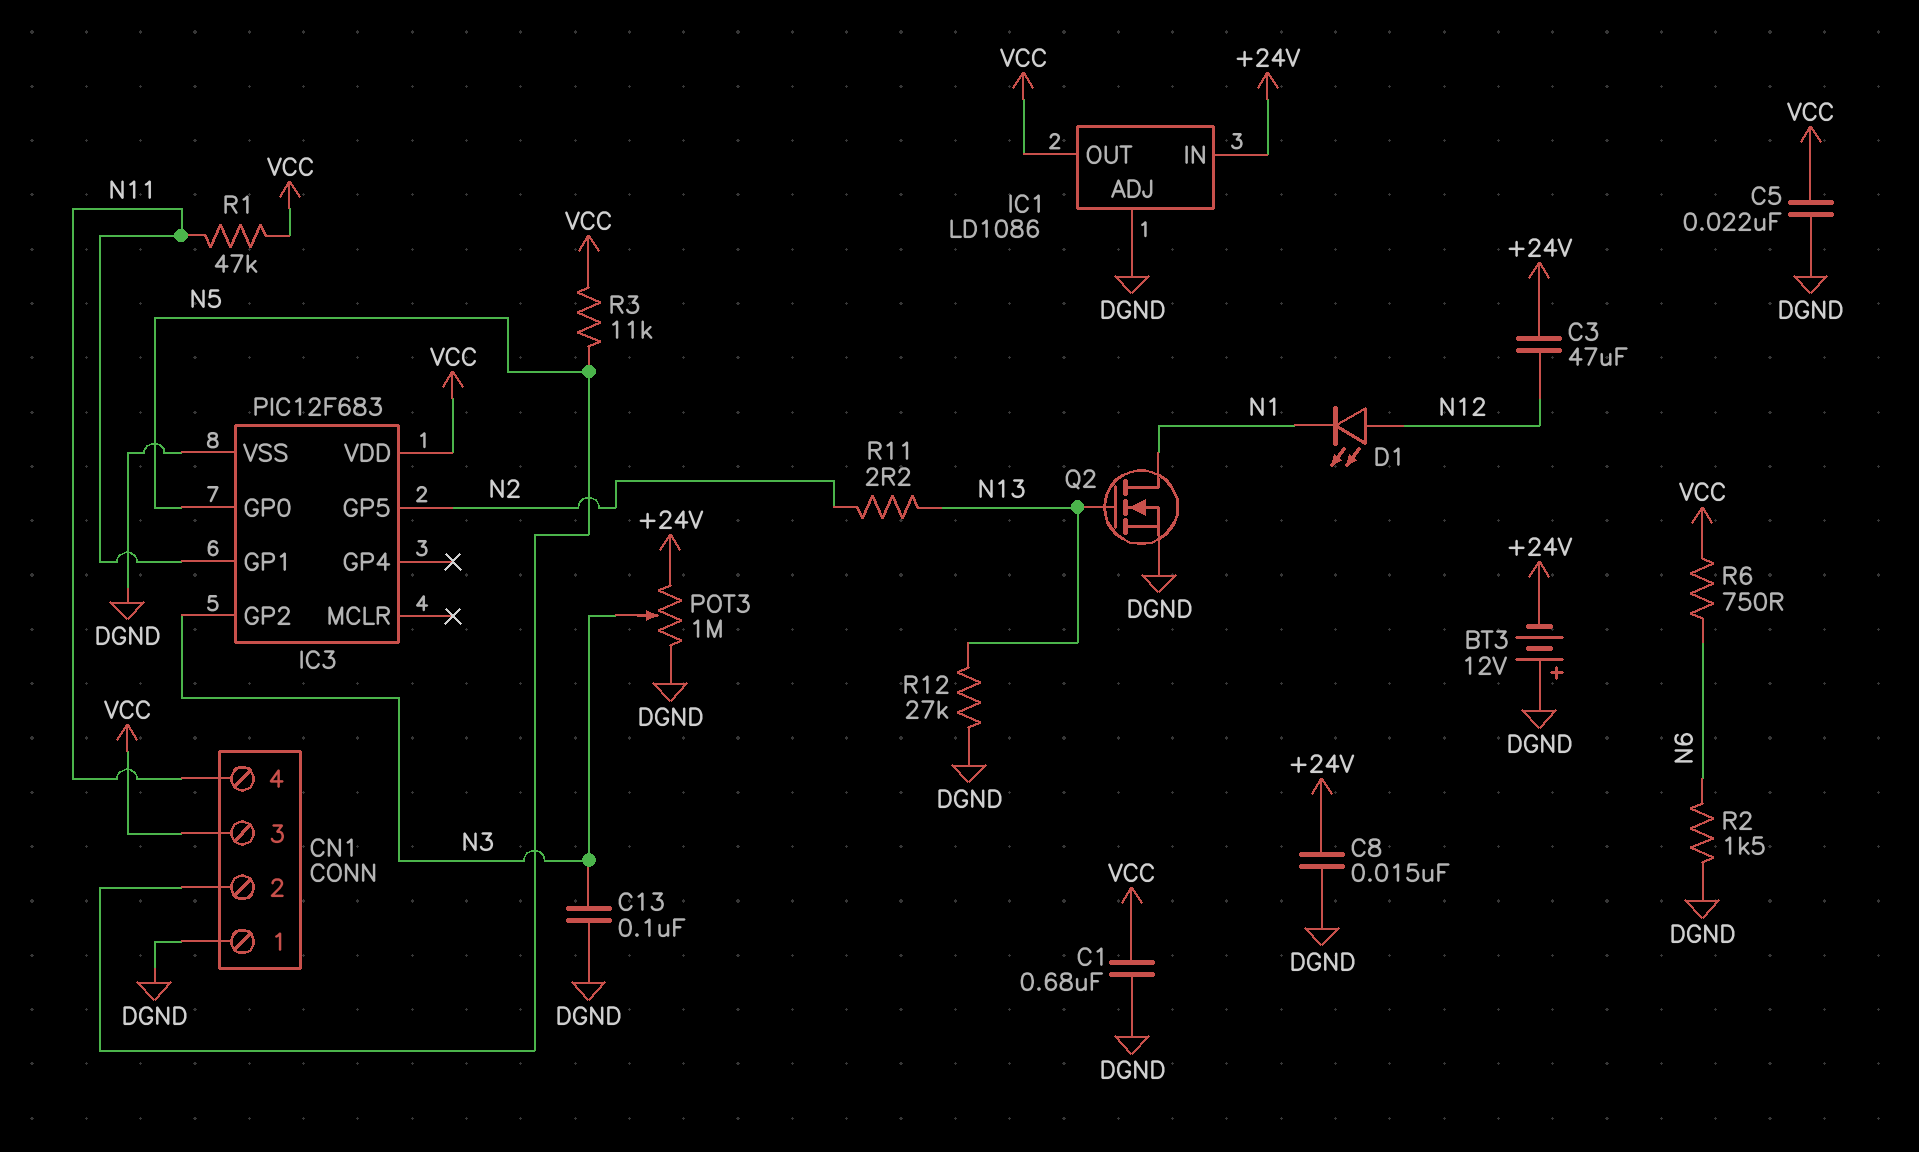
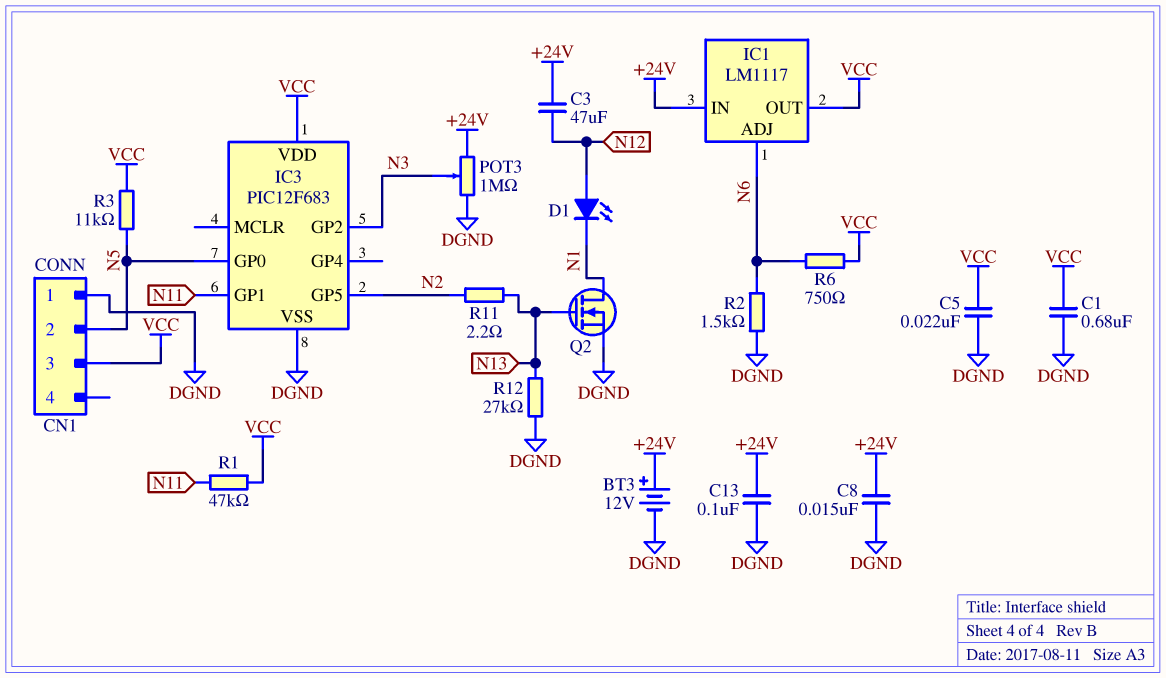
BT3: 12V (plus DGND, minus +24V) -> 12V (plus +24V, minus DGND)
C13: 100nF (DGND, N3) -> 100nF (+24V, DGND)
CN1 pin 4: N11 -> none
IC1: LD1086 -> LM1117
IC1 pin ADJ: DGND -> N6

